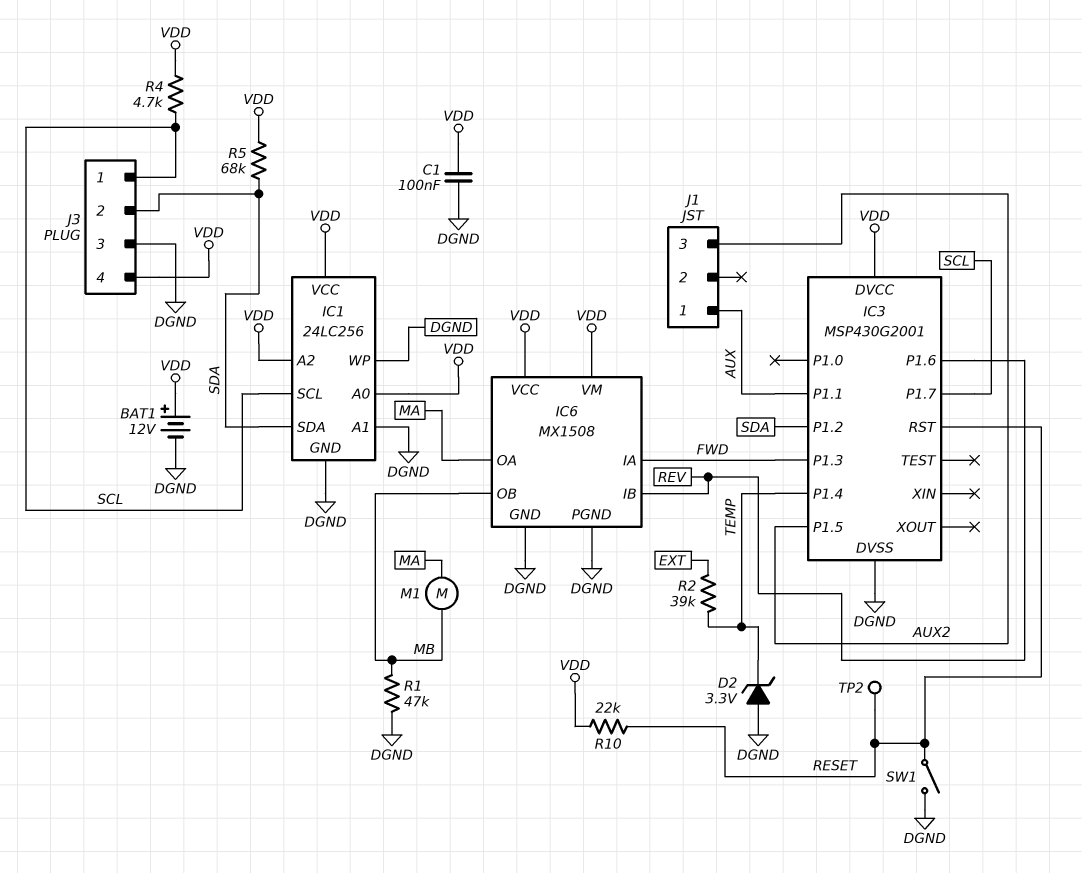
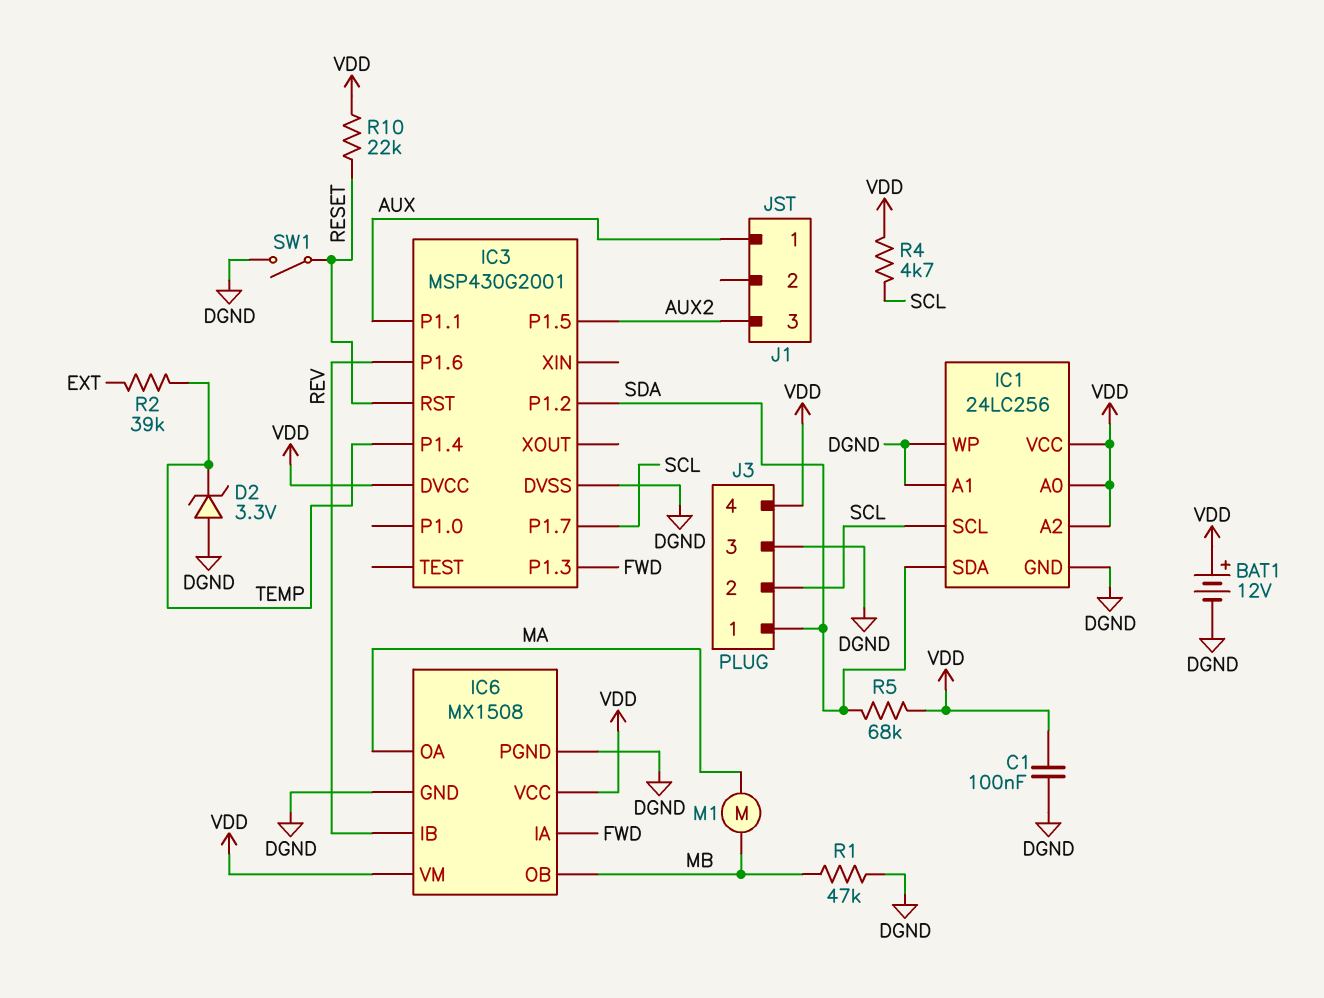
J3 pin 1: SCL -> SDA
J3 pin 2: SDA -> SCL
TP2: test point (RESET) -> none

